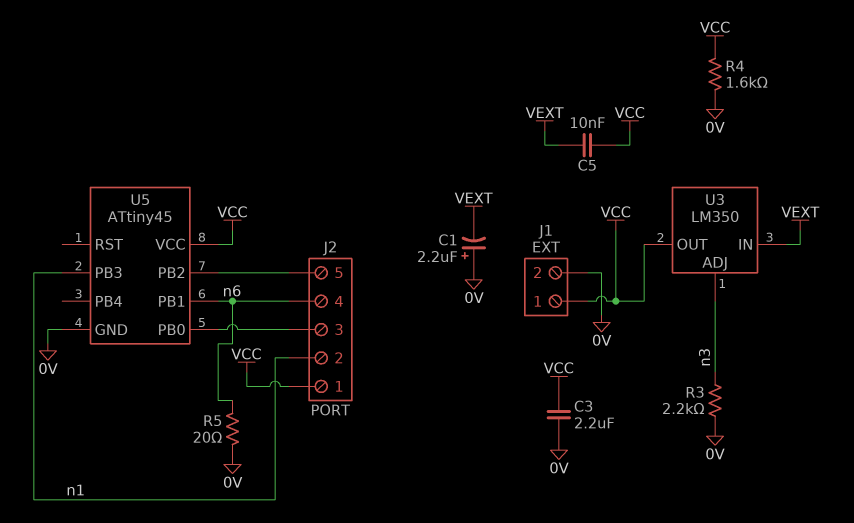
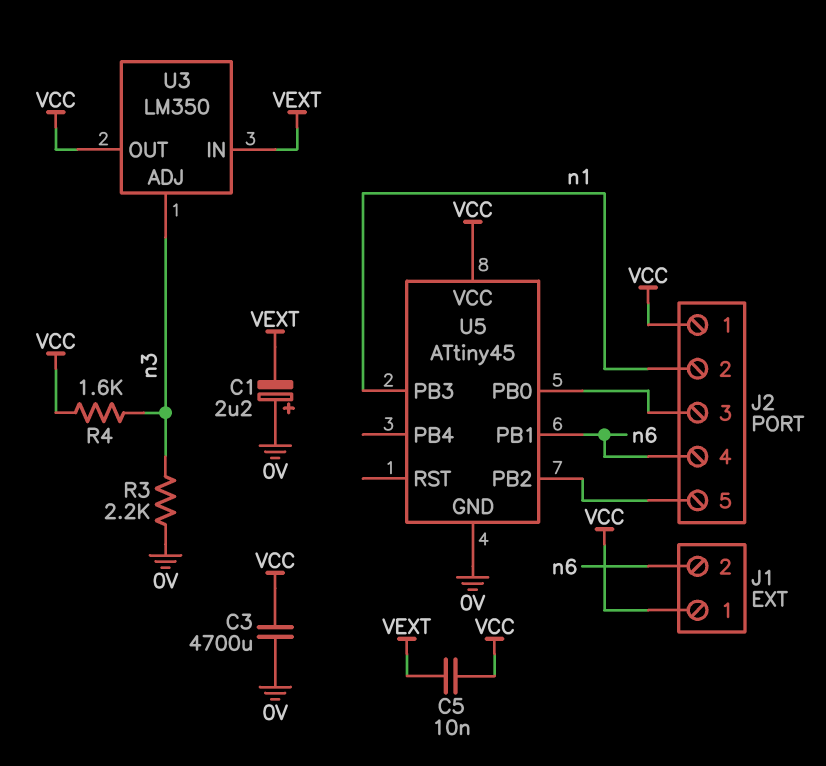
C3: 2.2uF (0V, VCC) -> 4700uF (0V, VCC)
J1 pin 2: 0V -> n6
R4: 1.6k (0V, VCC) -> 1.6k (VCC, n3)
R5: 20 (0V, n6) -> none

